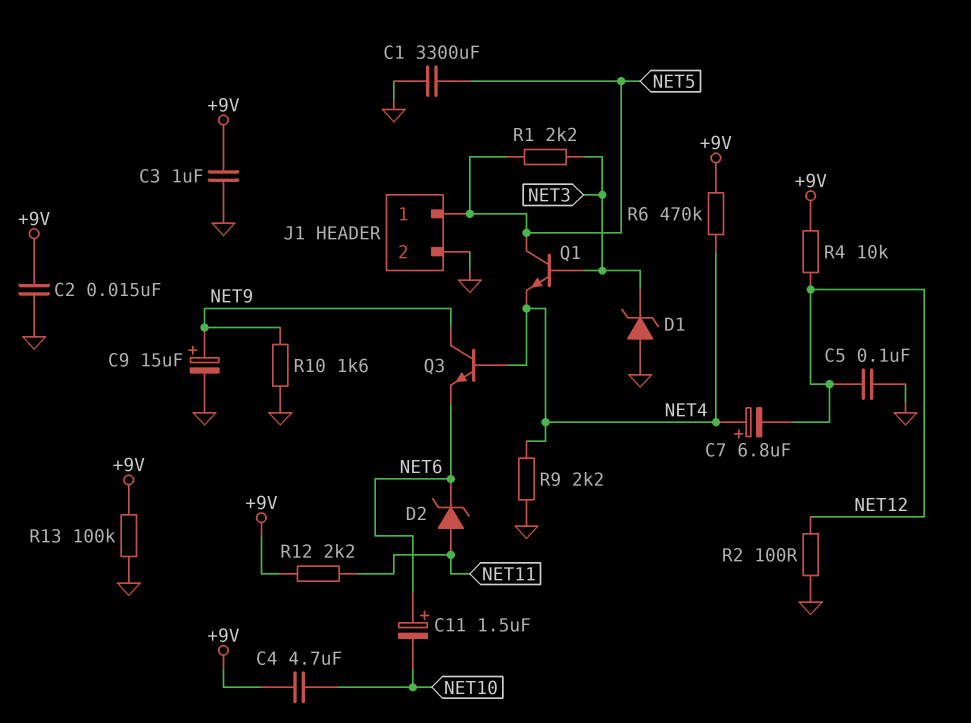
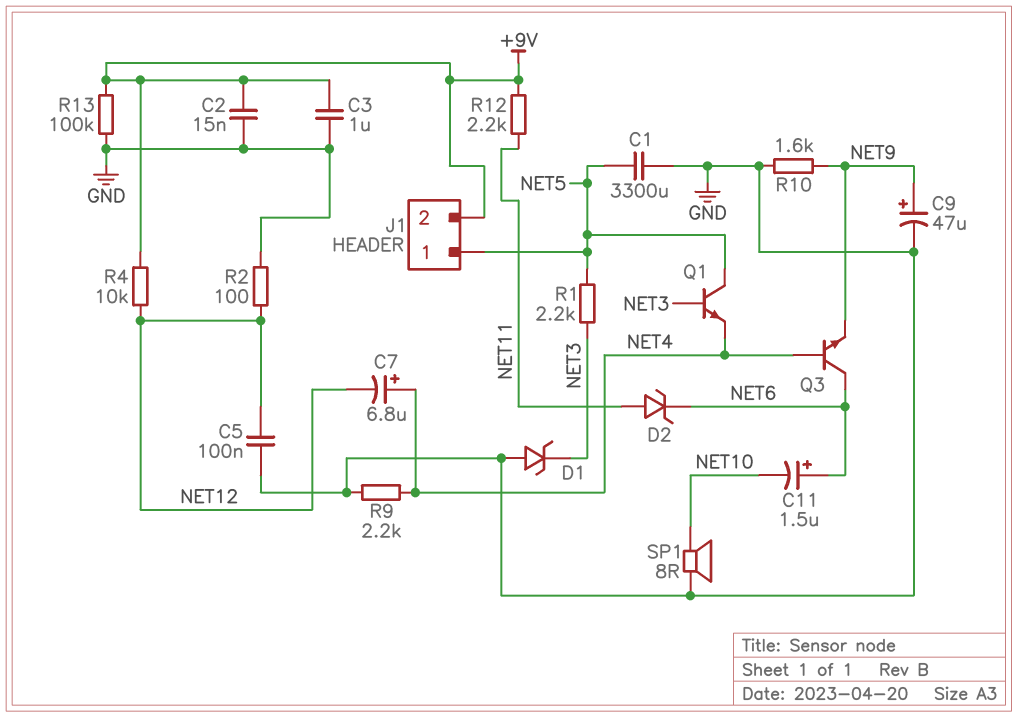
C4: 4.7uF (+9V, NET10) -> none
C9: 15uF (plus NET9, minus GND) -> 47uF (plus NET9, minus GND)
J1 pin 2: GND -> +9V
Q3: NPN (B NET4, C NET9, E NET6) -> NPN (B NET4, C NET6, E NET9)
R6: 470k (+9V, NET4) -> none
SP1: none -> speaker 8R (GND, NET10)

